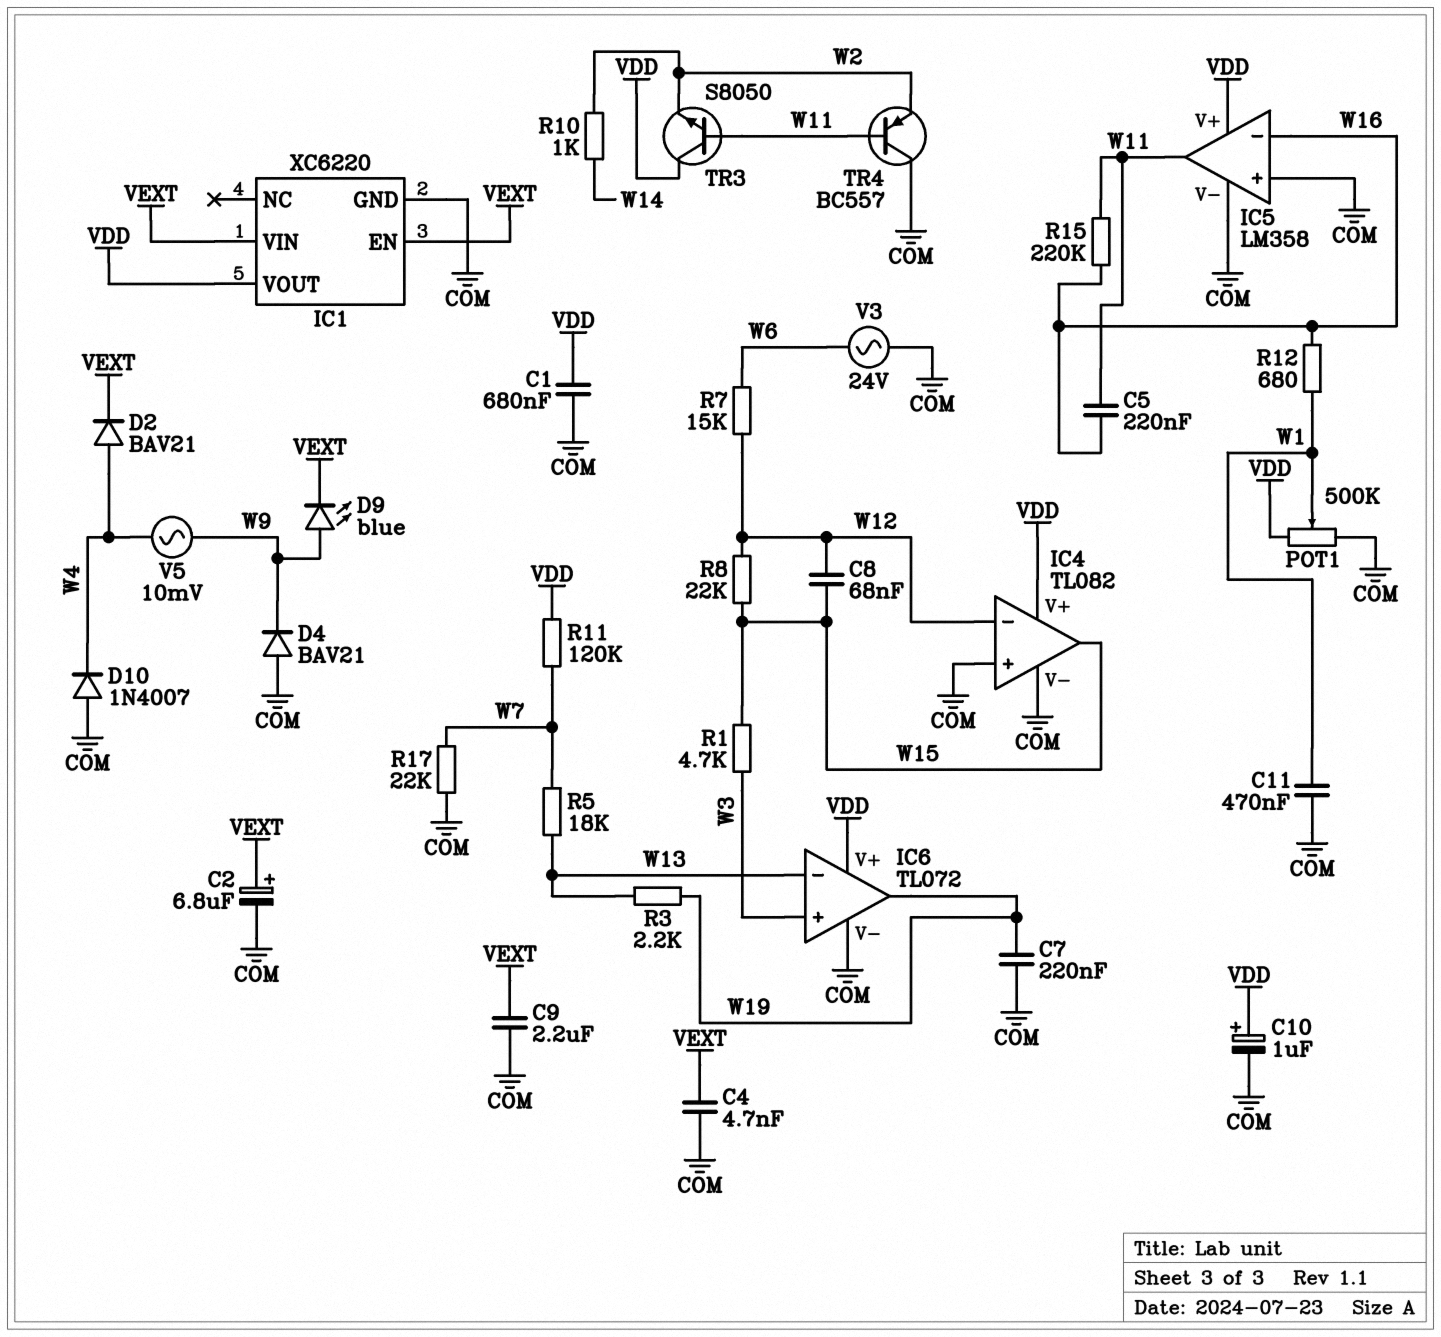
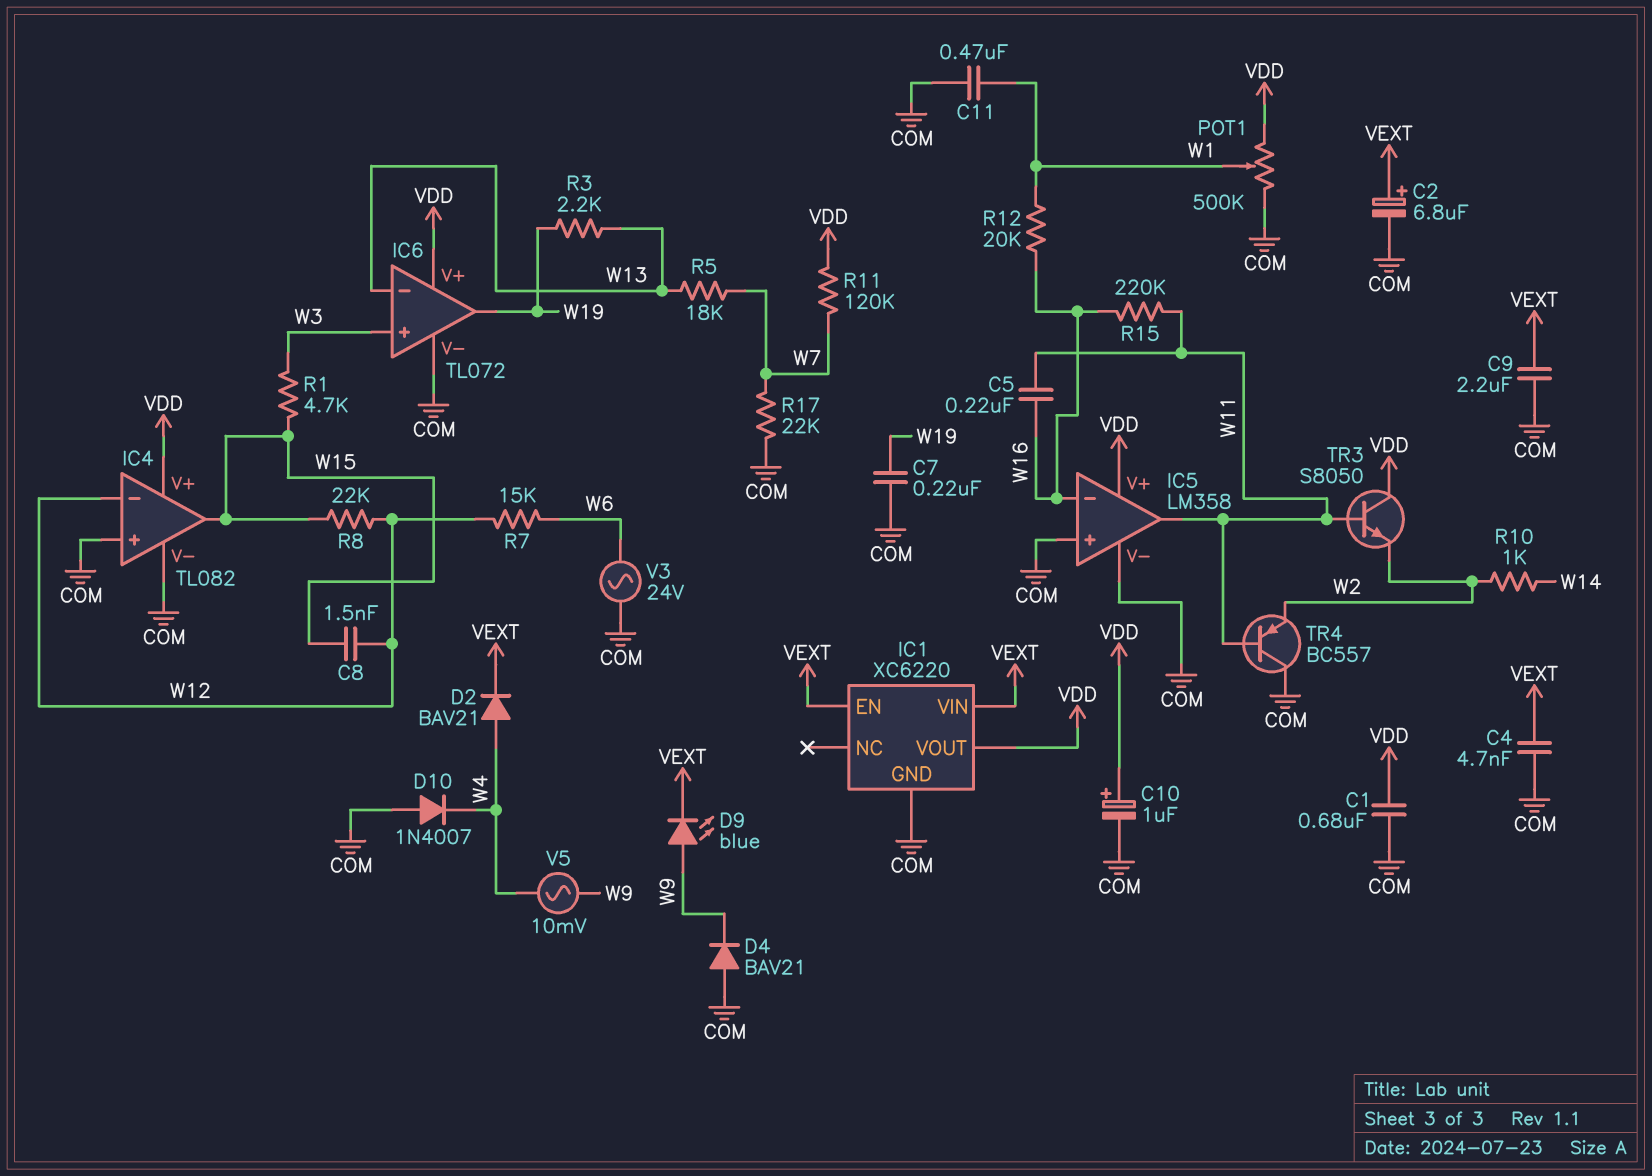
C8: 68nF (W12, W15) -> 1.5nF (W12, W15)
R12: 680 (W1, W16) -> 20k (W1, W16)

